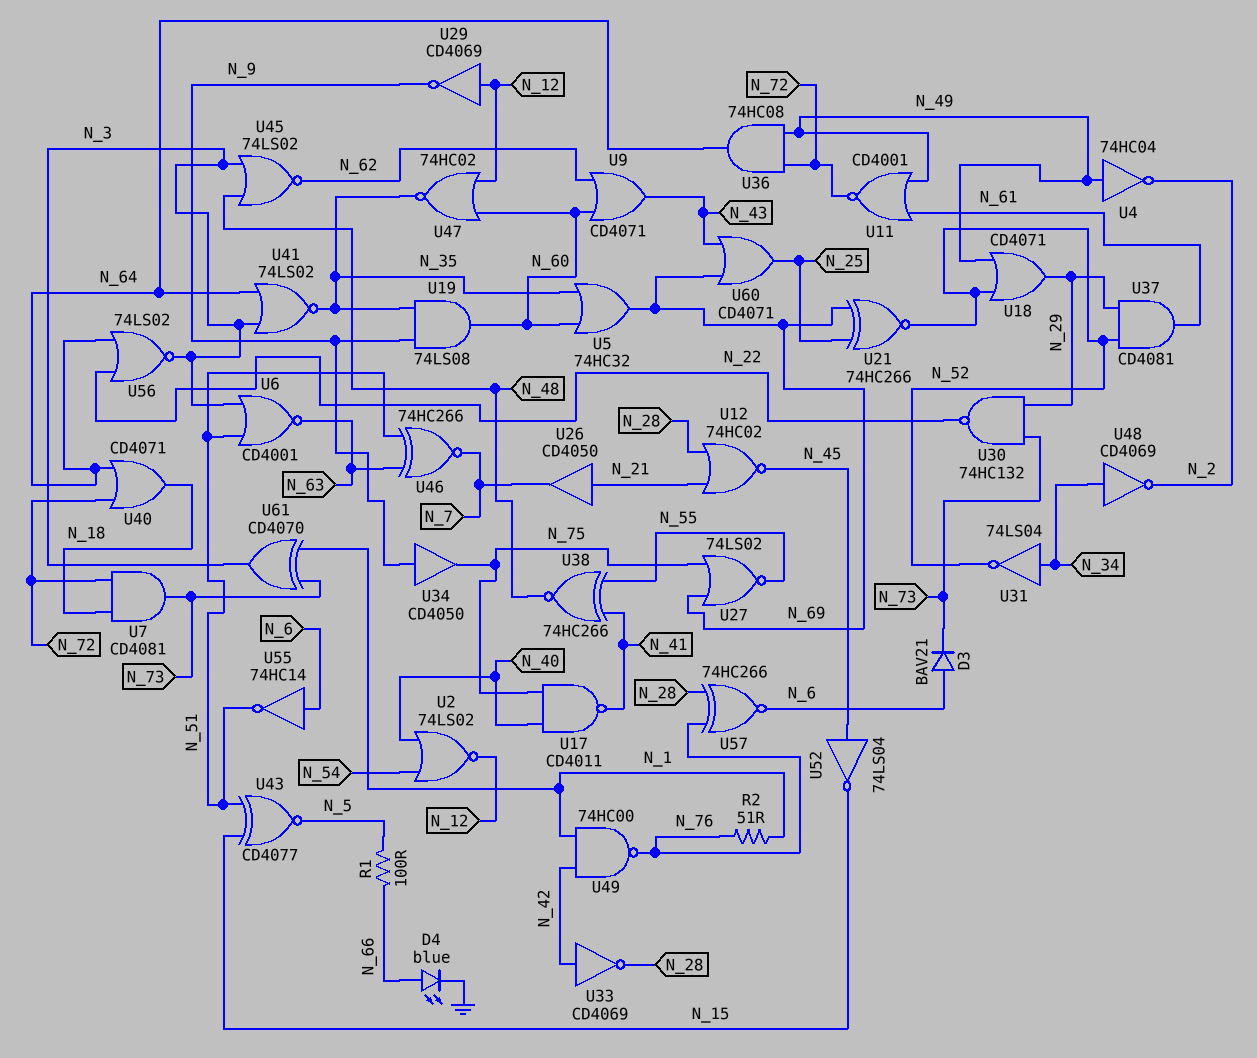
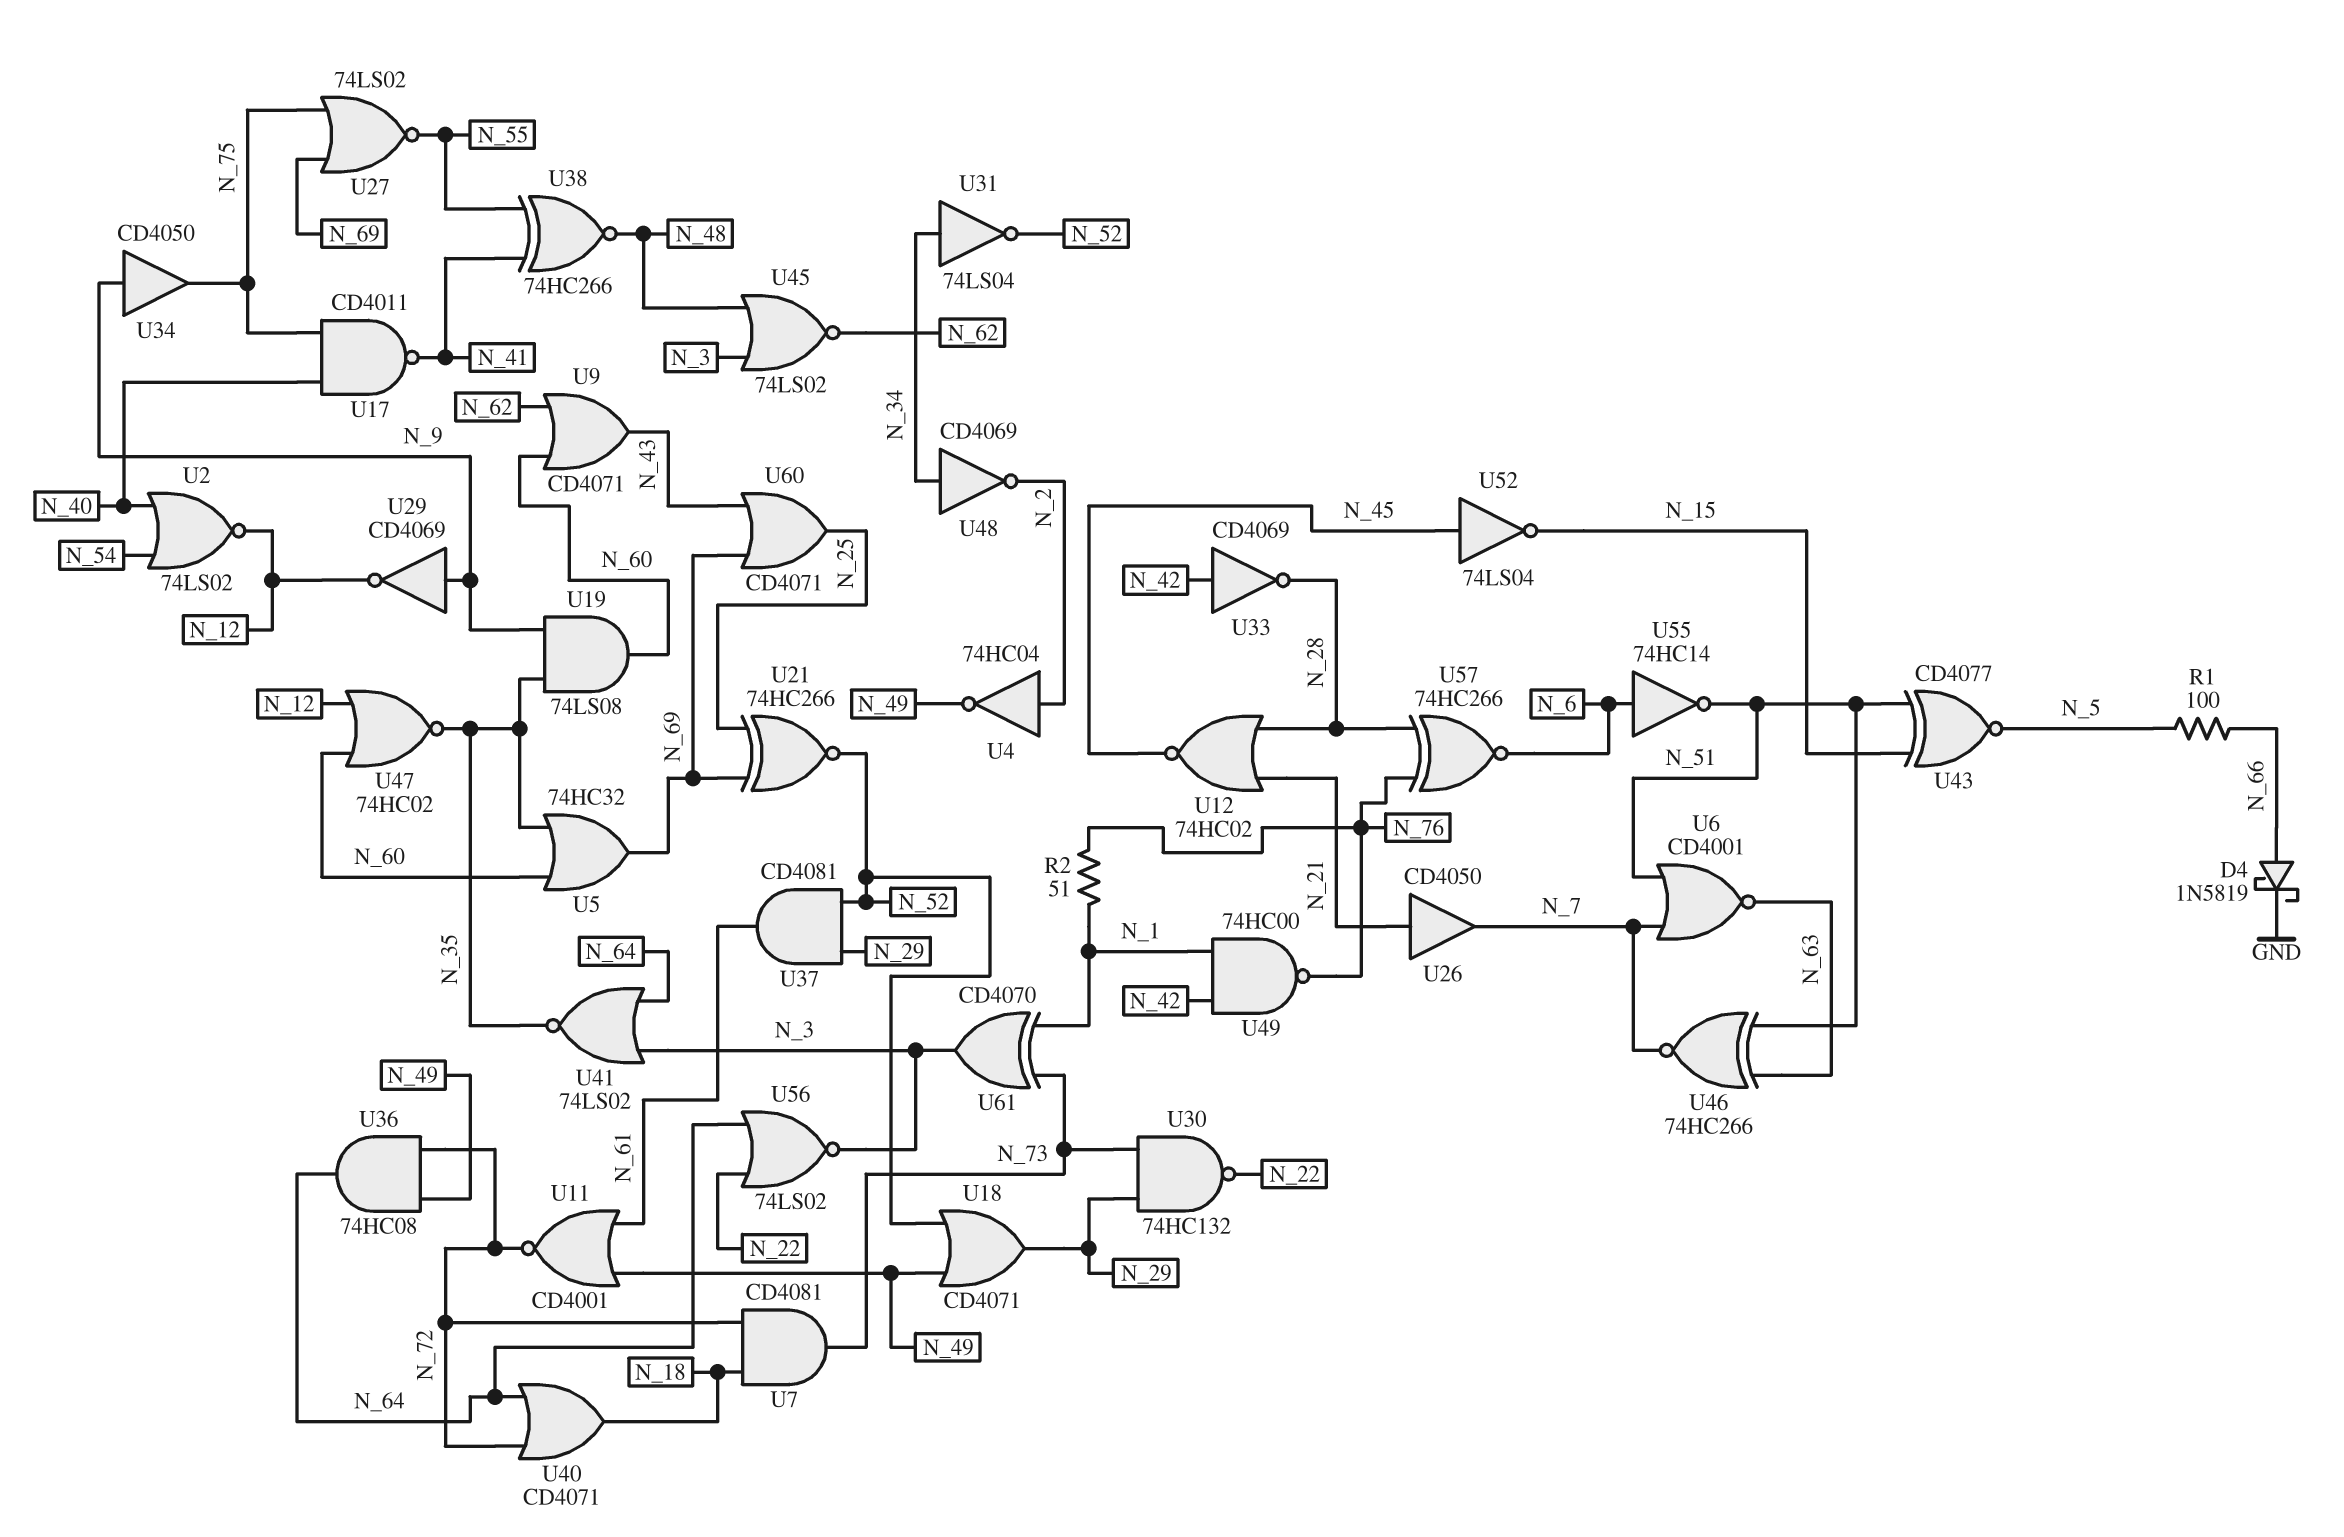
D3: diode BAV21 (A N_6, K N_73) -> none
D4: LED blue (A N_66, K GND) -> schottky 1N5819 (A N_66, K GND)
U4: NOT 74HC04 (in N_49, out N_2) -> NOT 74HC04 (in N_2, out N_49)
U6: NOR CD4001 (in N_3, in N_51, out N_63) -> NOR CD4001 (in N_7, in N_51, out N_63)
U29: NOT CD4069 (in N_12, out N_9) -> NOT CD4069 (in N_9, out N_12)

